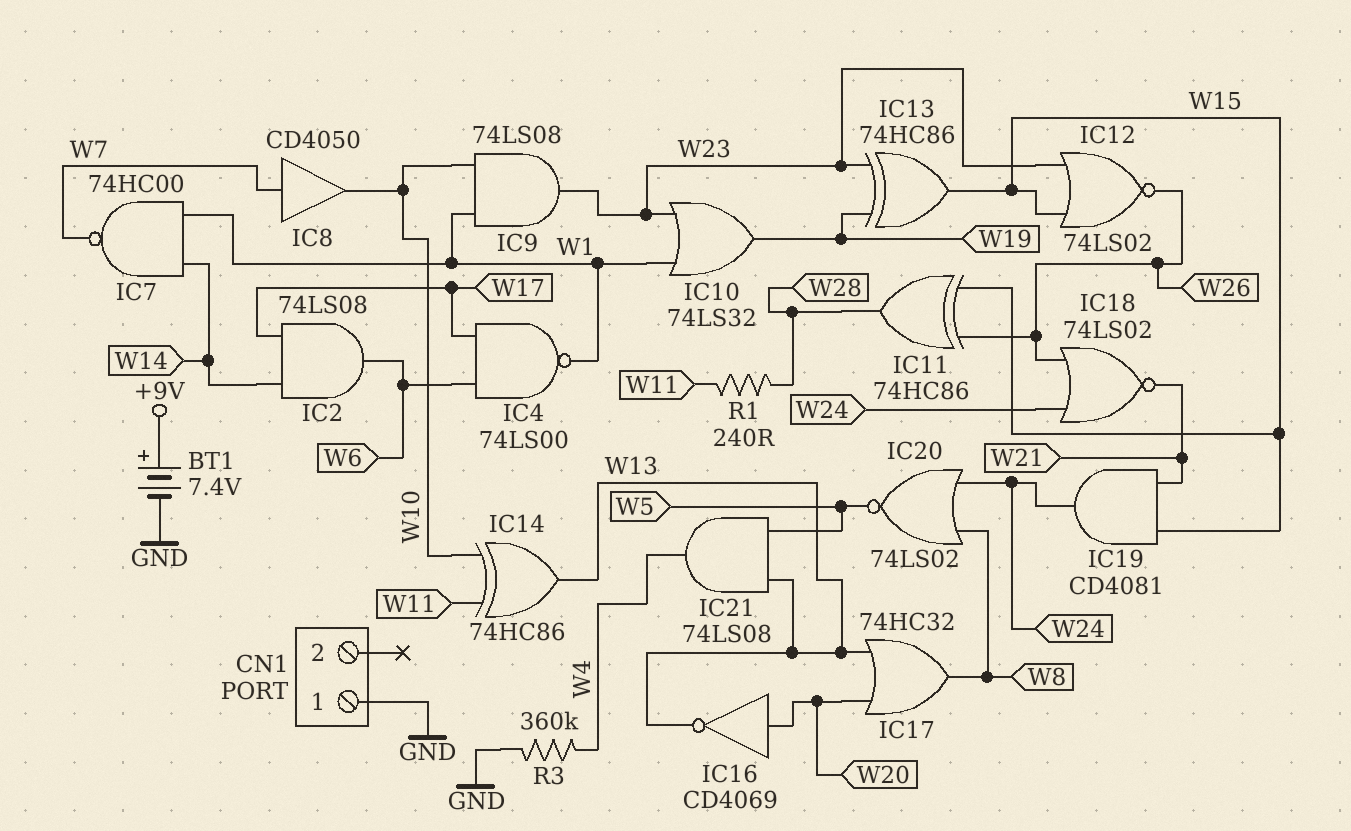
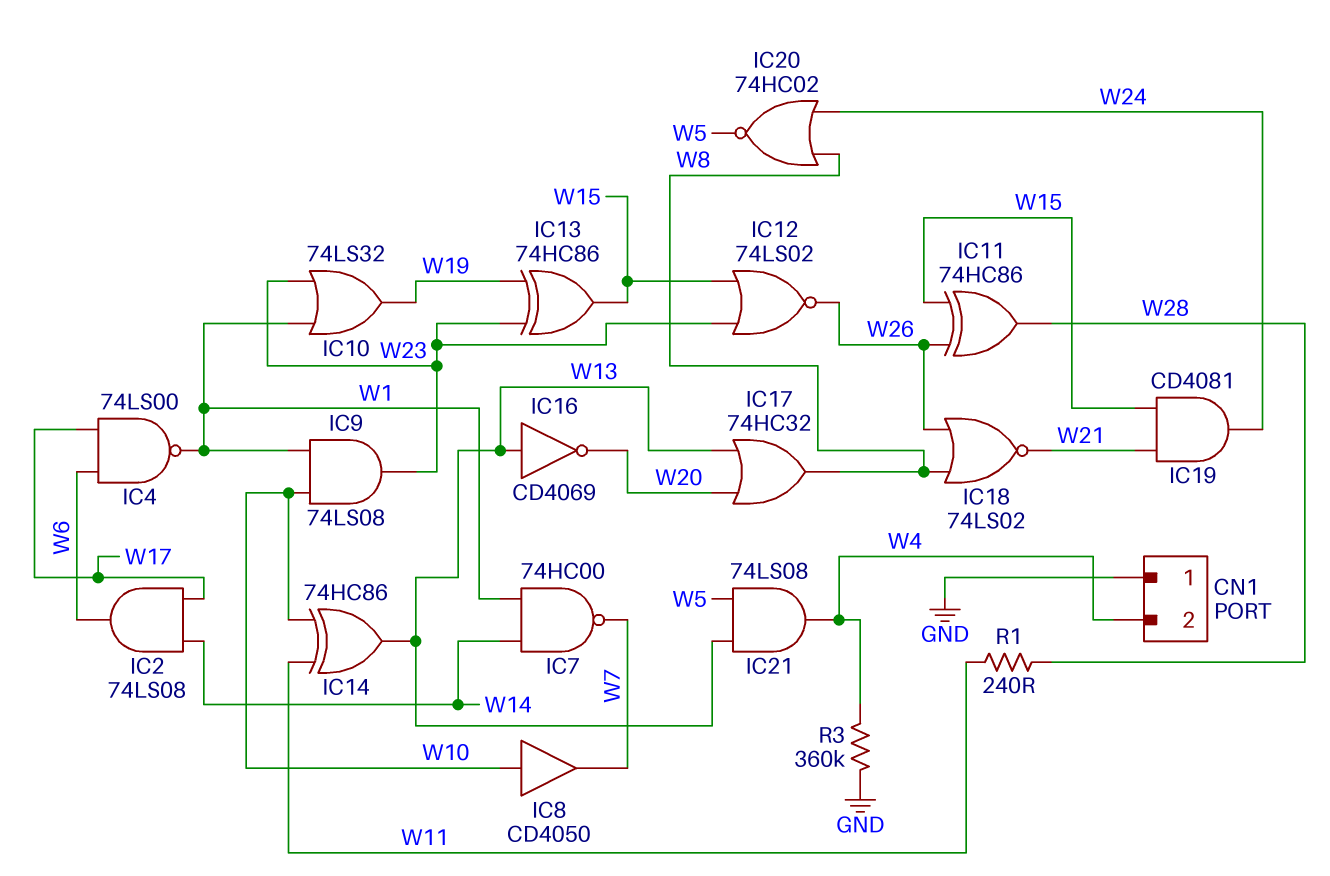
BT1: 7.4V (plus +9V, minus GND) -> none
CN1 pin 2: none -> W4
IC8: buffer CD4050 (in W7, out W10) -> buffer CD4050 (in W10, out W7)
IC16: NOT CD4069 (in W20, out W13) -> NOT CD4069 (in W13, out W20)
IC18: NOR 74LS02 (in W24, in W26, out W21) -> NOR 74LS02 (in W8, in W26, out W21)
IC20: NOR 74LS02 (in W8, in W24, out W5) -> NOR 74HC02 (in W8, in W24, out W5)

